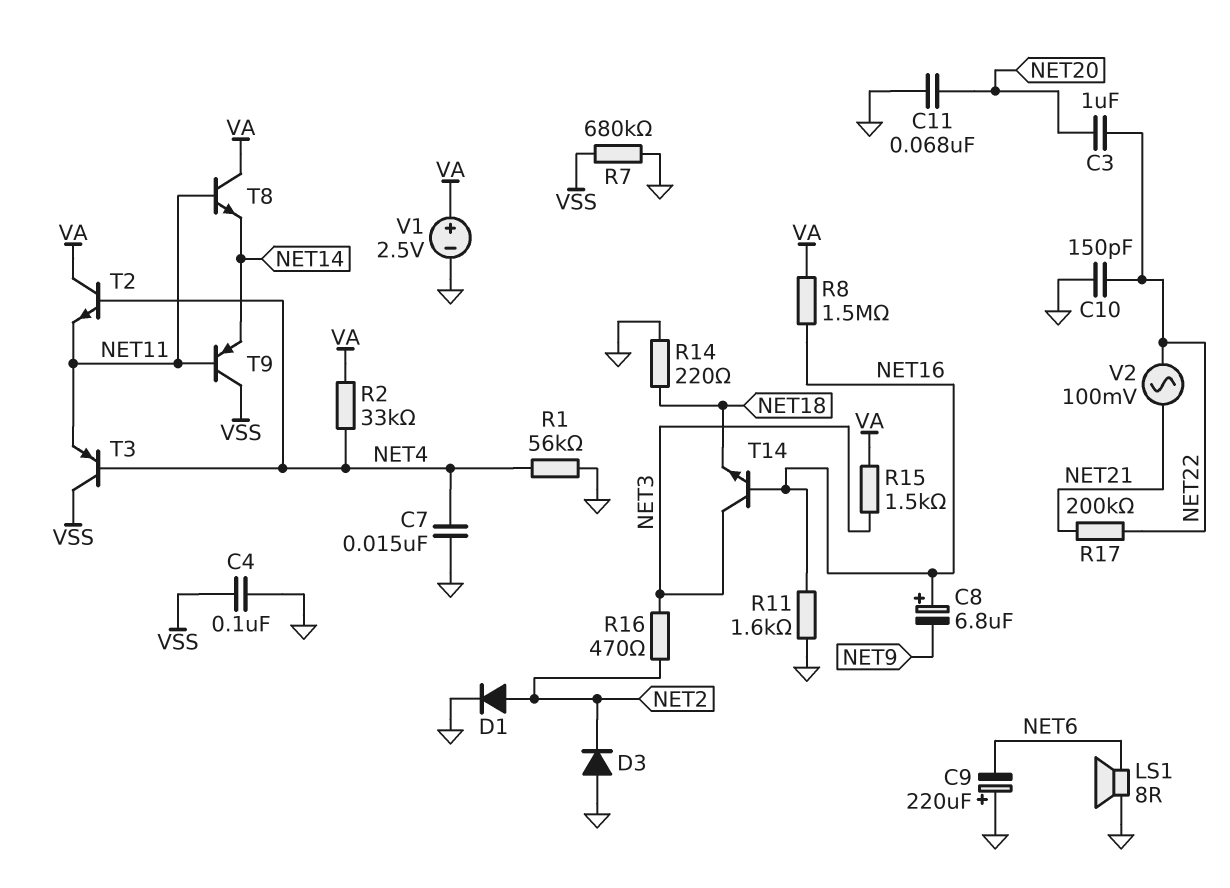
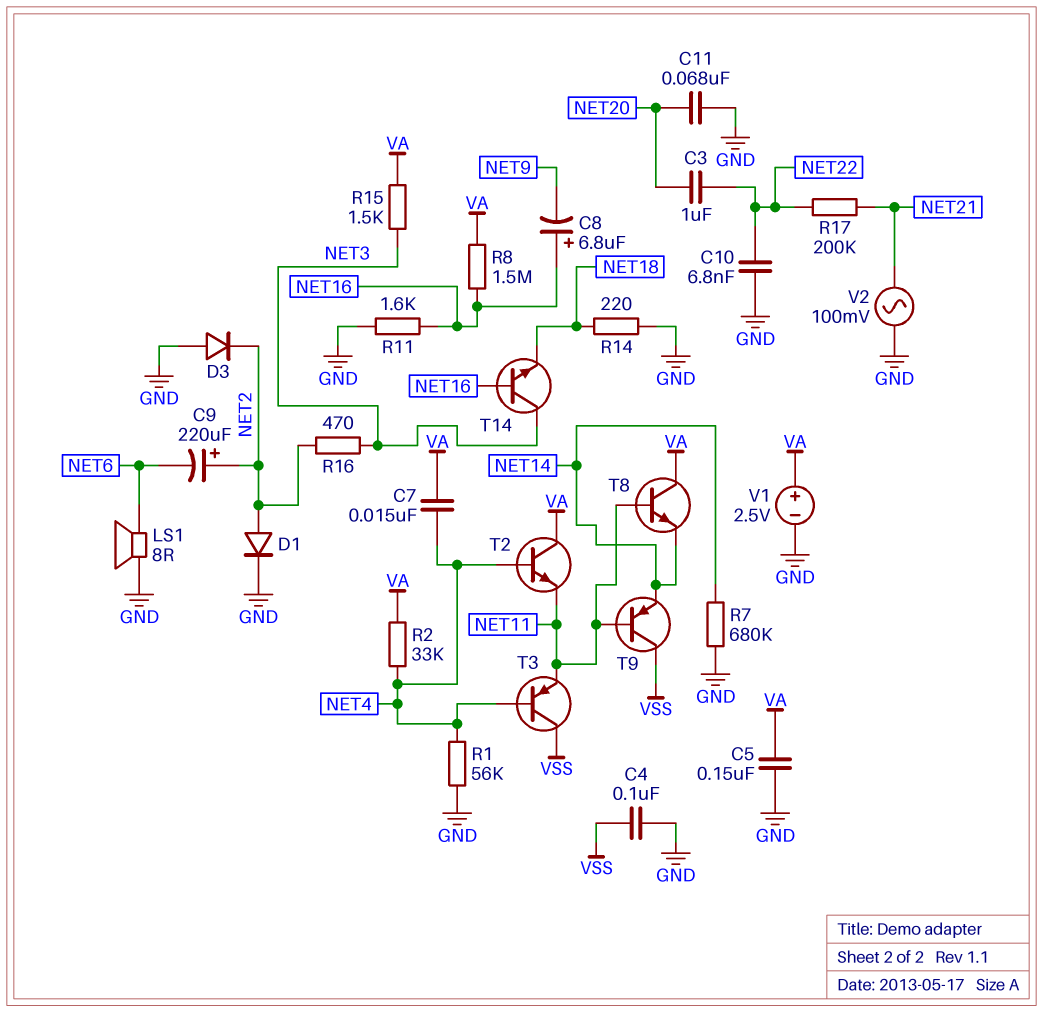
C5: none -> 150nF (GND, VA)
C7: 15nF (GND, NET4) -> 15nF (NET4, VA)
C9: 220uF (plus GND, minus NET6) -> 220uF (plus NET2, minus NET6)
C10: 150pF (GND, NET22) -> 6.8nF (GND, NET22)
R7: 680k (GND, VSS) -> 680k (GND, NET14)
V2: AC 100mV (NET21, NET22) -> AC 100mV (GND, NET21)

